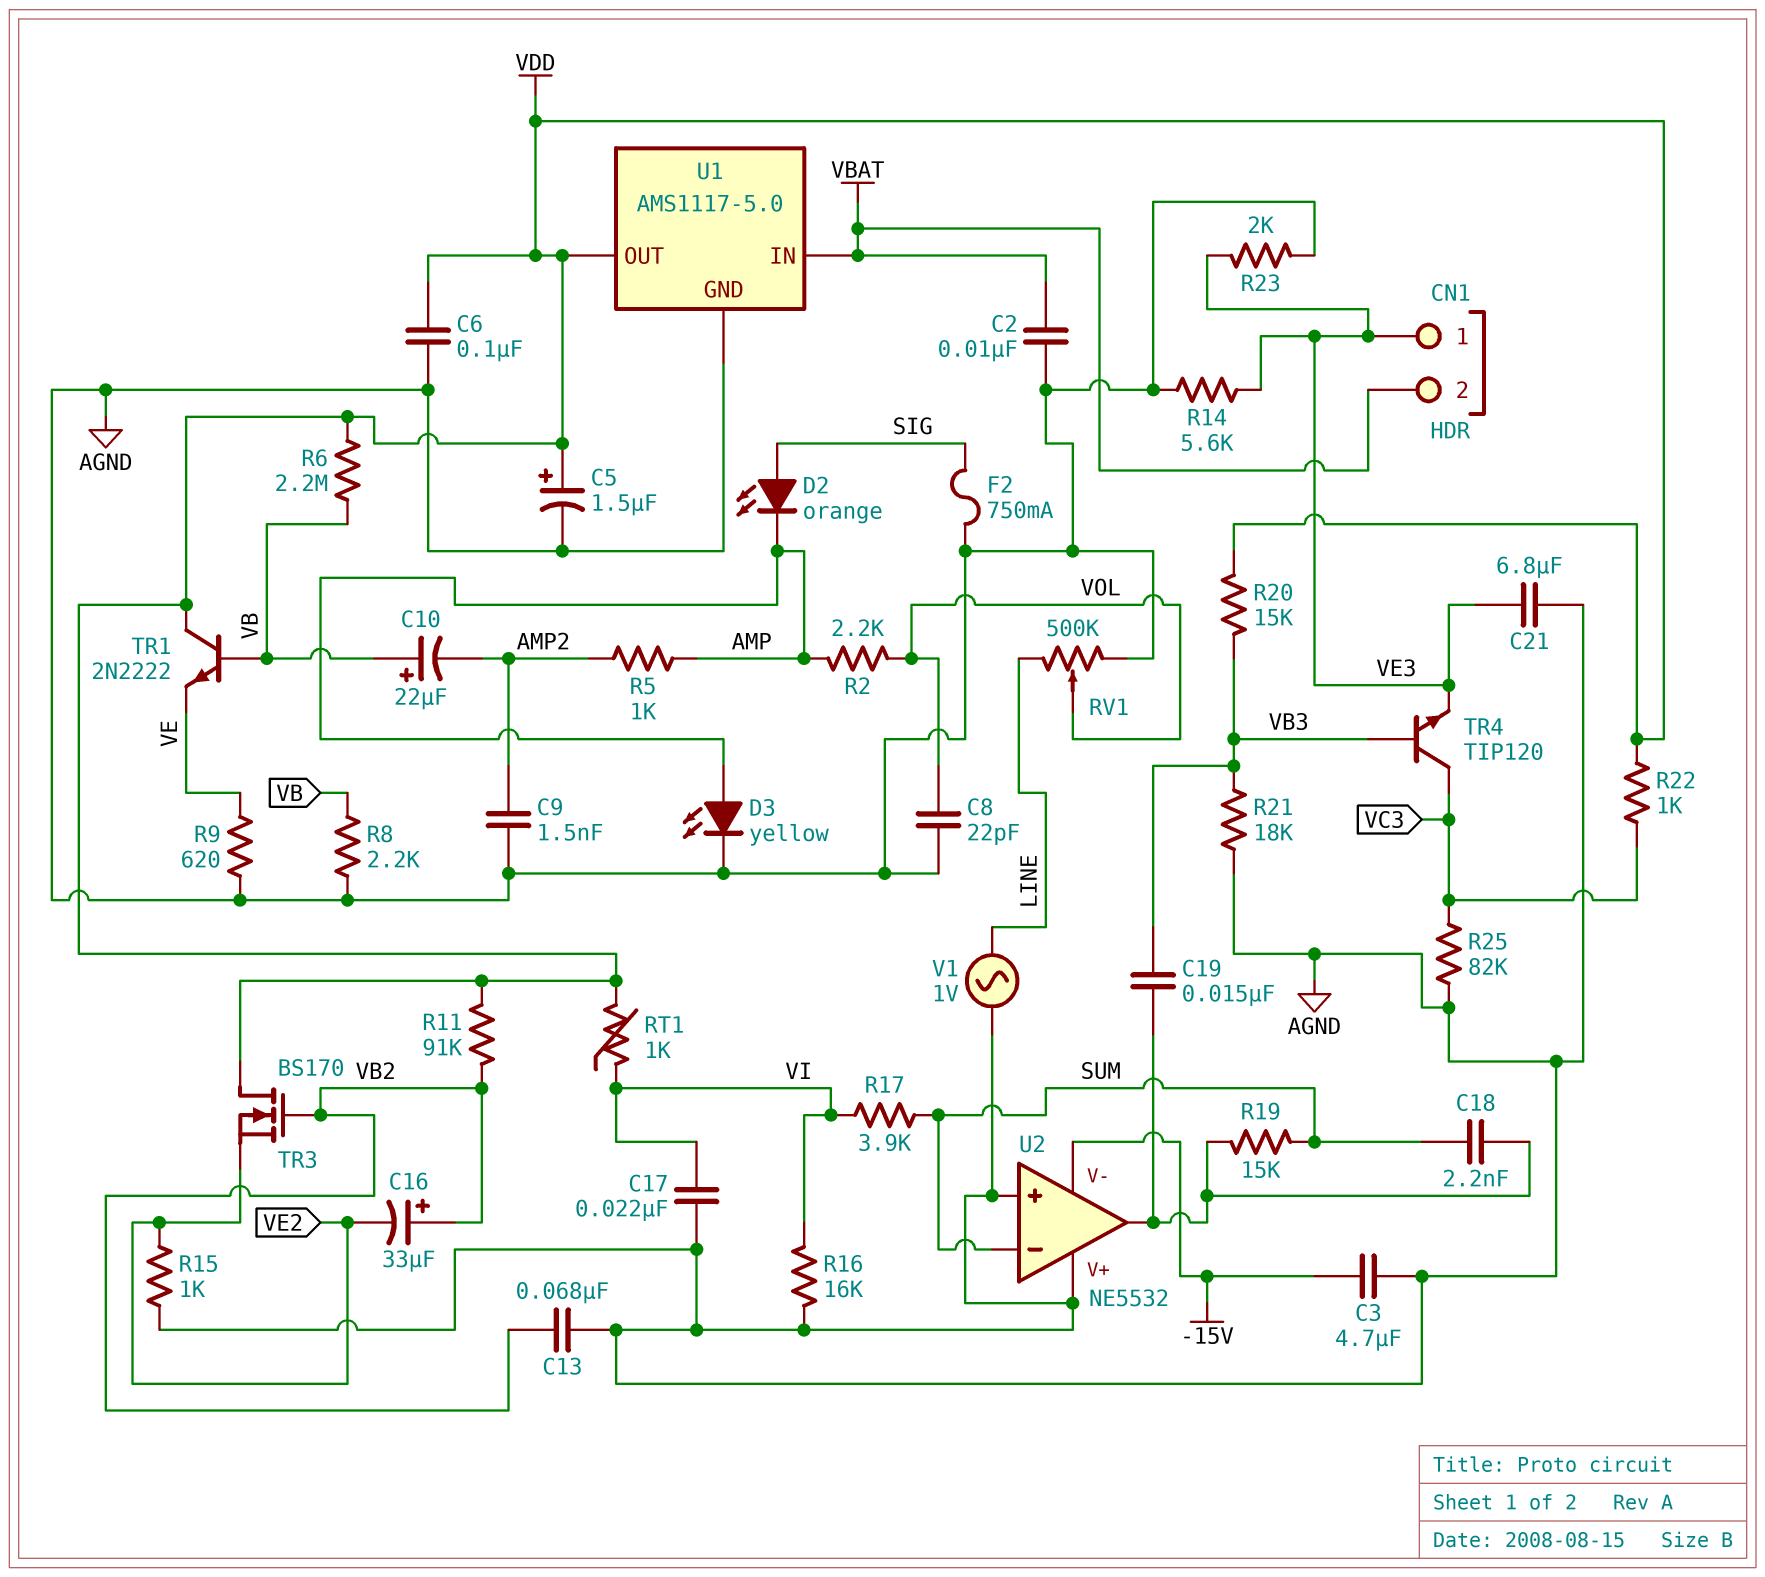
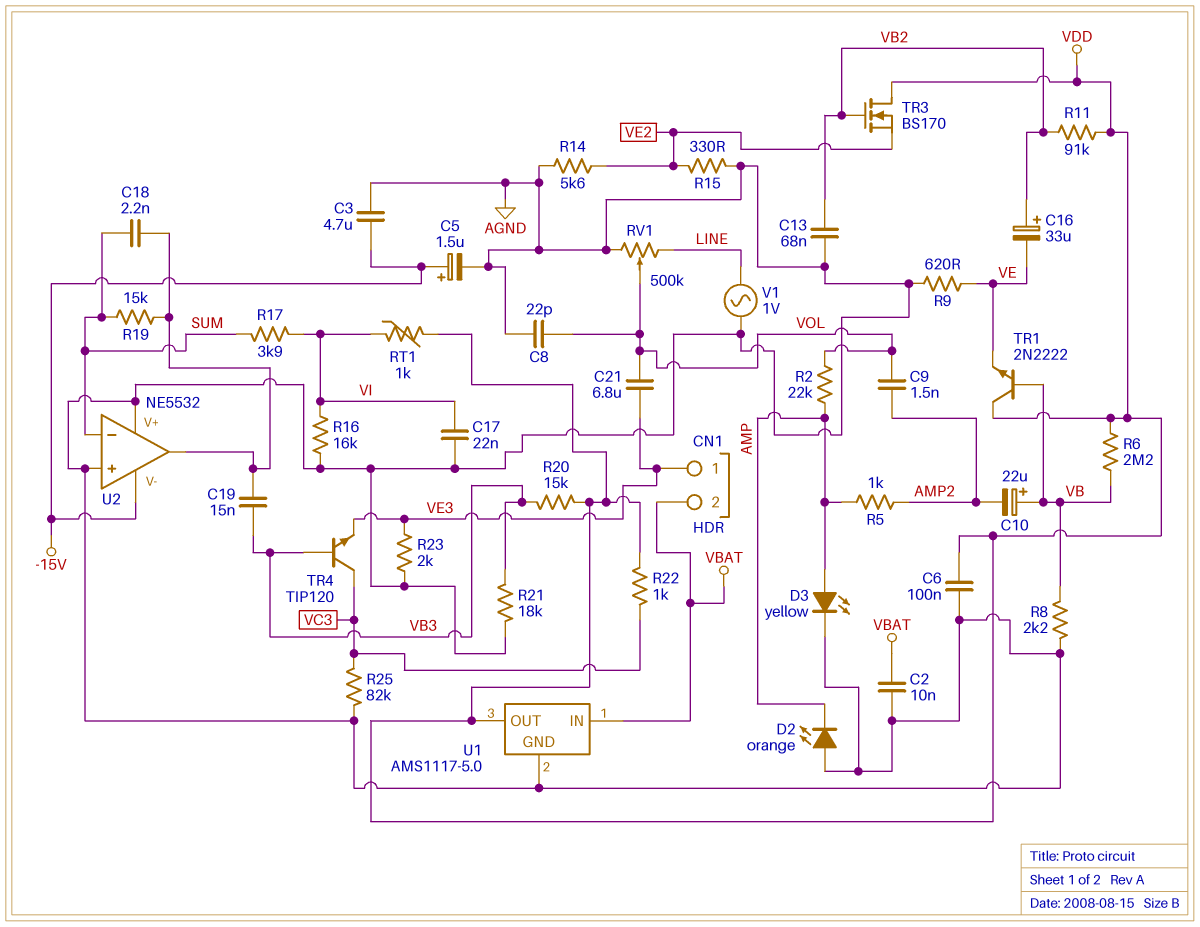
C5: 1.5uF (plus VDD, minus AGND) -> 1.5uF (plus -15V, minus AGND)
C9: 1.5nF (AGND, AMP2) -> 1.5nF (AMP2, VOL)
C16: 33uF (plus VB2, minus VE2) -> 33uF (plus VB2, minus VE)
C21: 6.8uF (AGND, VE3) -> 6.8uF (VE3, VOL)
D2: LED orange (A SIG, K AMP) -> LED orange (A AGND, K AMP)
F2: 750mA (AGND, SIG) -> none
R2: 2.2k (AMP, VOL) -> 22k (AMP, VOL)
R14: 5.6k (AGND, VE3) -> 5.6k (AGND, VE2)
R15: 1k (AGND, VE2) -> 330 (AGND, VE2)

